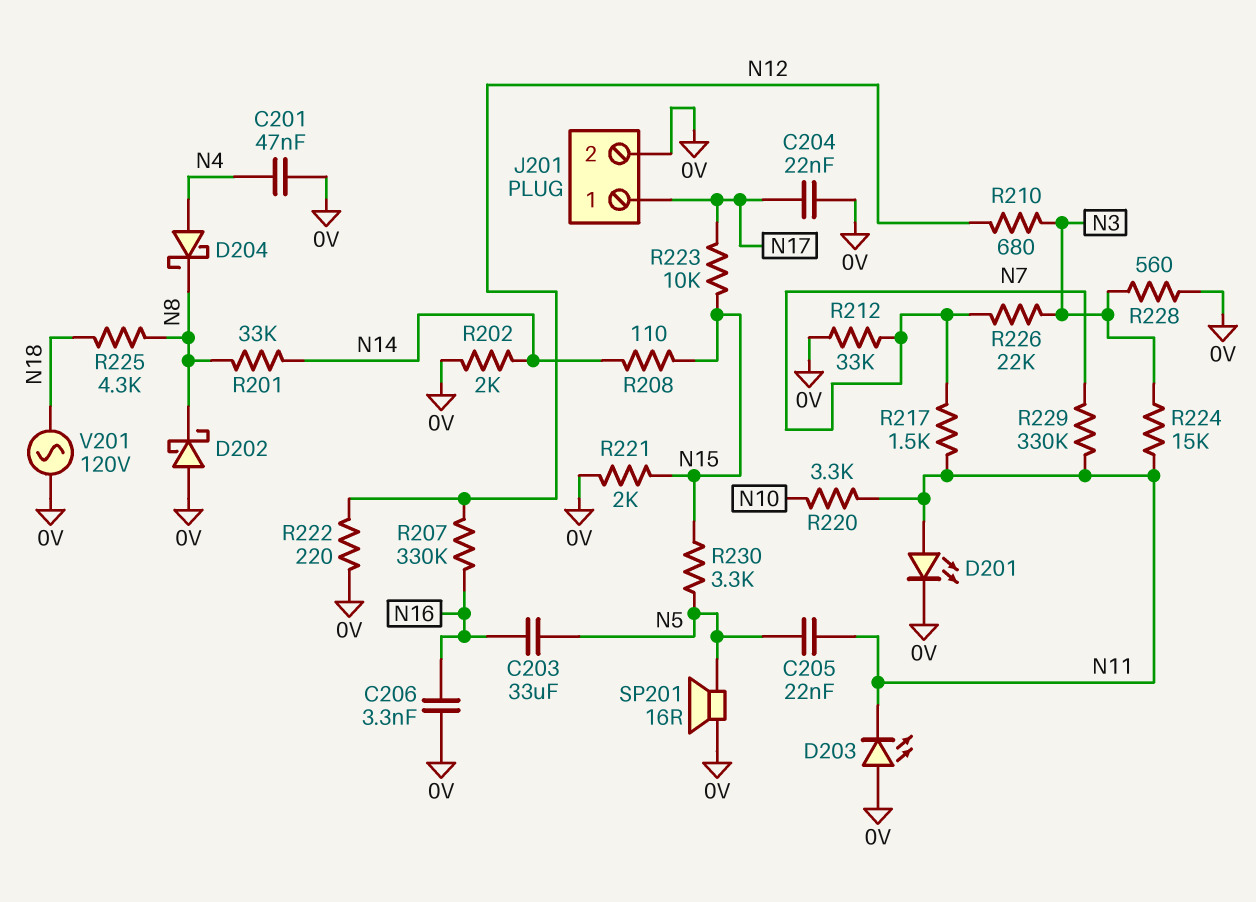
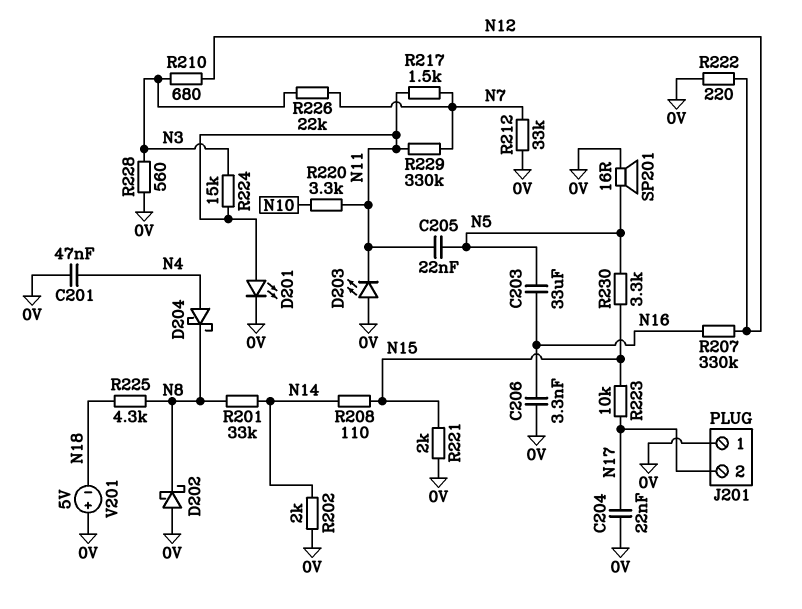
J201 pin 1: N17 -> 0V
J201 pin 2: 0V -> N17
V201: AC 120V (0V, N18) -> 5V (plus 0V, minus N18)

